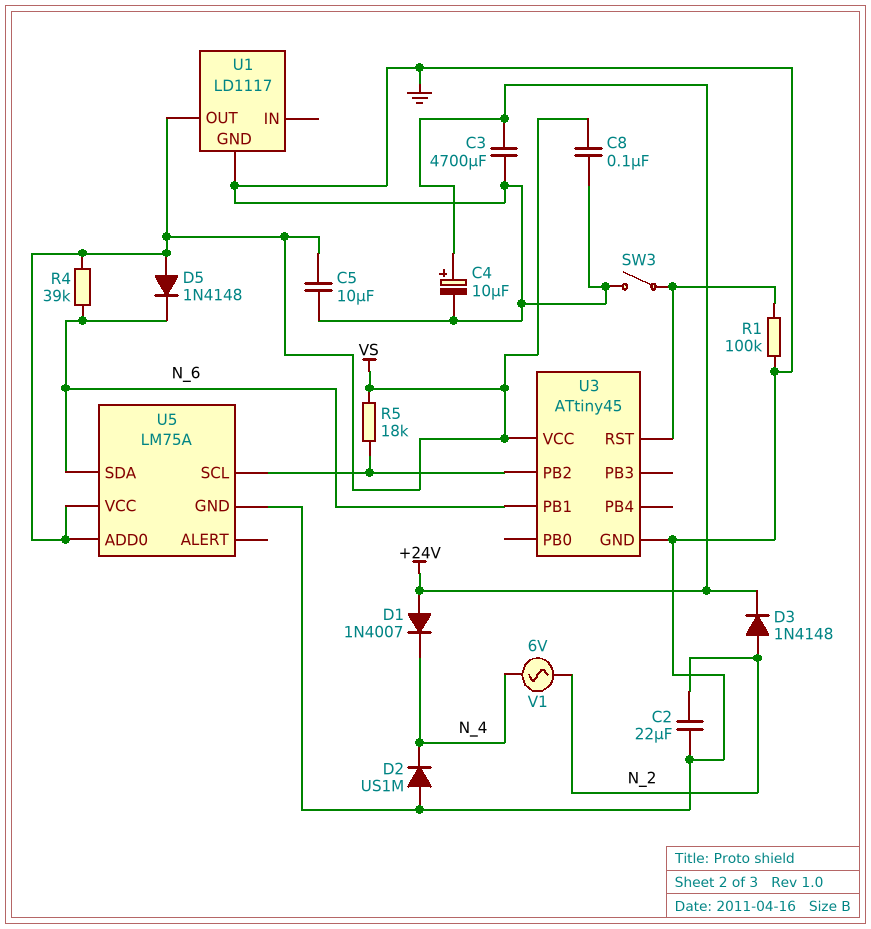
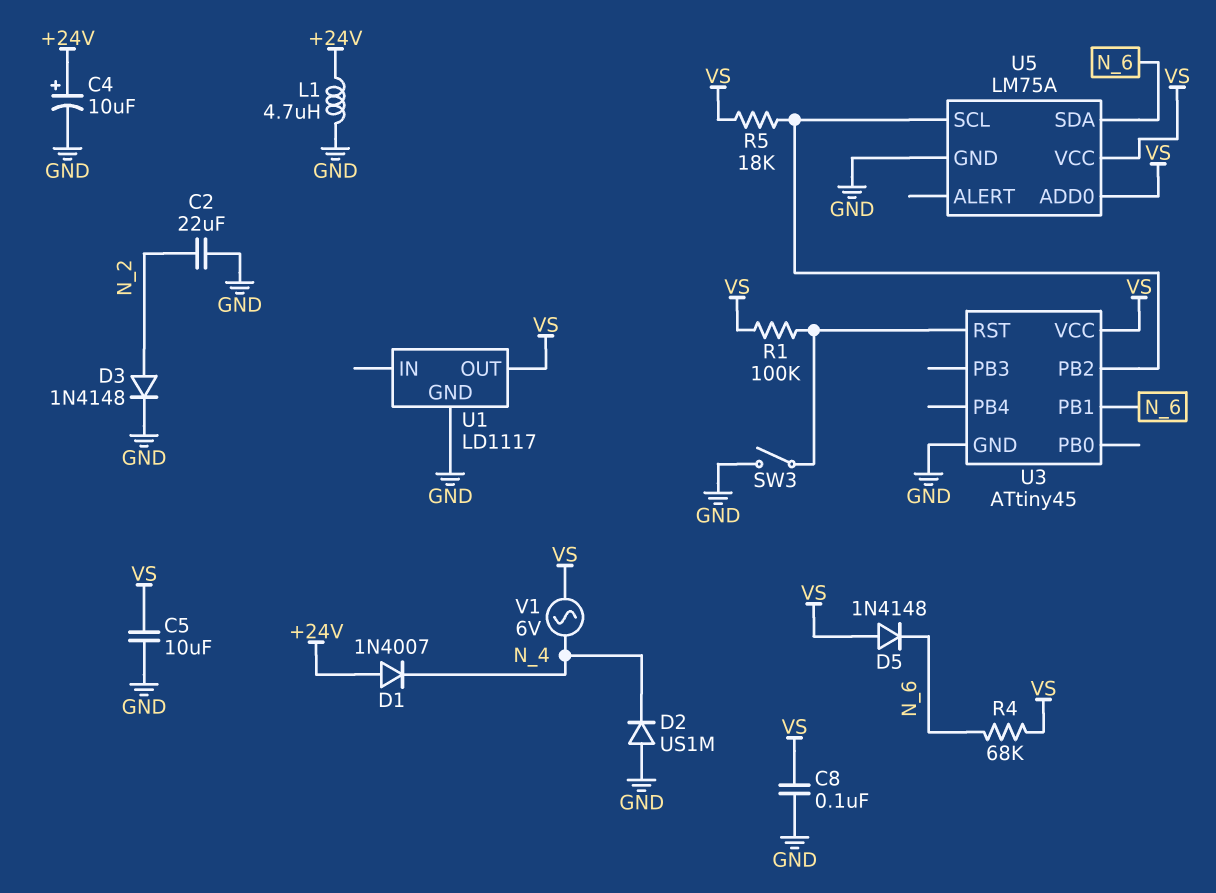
C3: 4700uF (+24V, GND) -> none
D3: diode 1N4148 (A N_2, K +24V) -> diode 1N4148 (A N_2, K GND)
L1: none -> 4.7uH (+24V, GND)
R1: 100k (GND, U3/RST) -> 100k (U3/RST, VS)
R4: 39k (N_6, VS) -> 68k (N_6, VS)
V1: AC 6V (N_2, N_4) -> AC 6V (N_4, VS)

